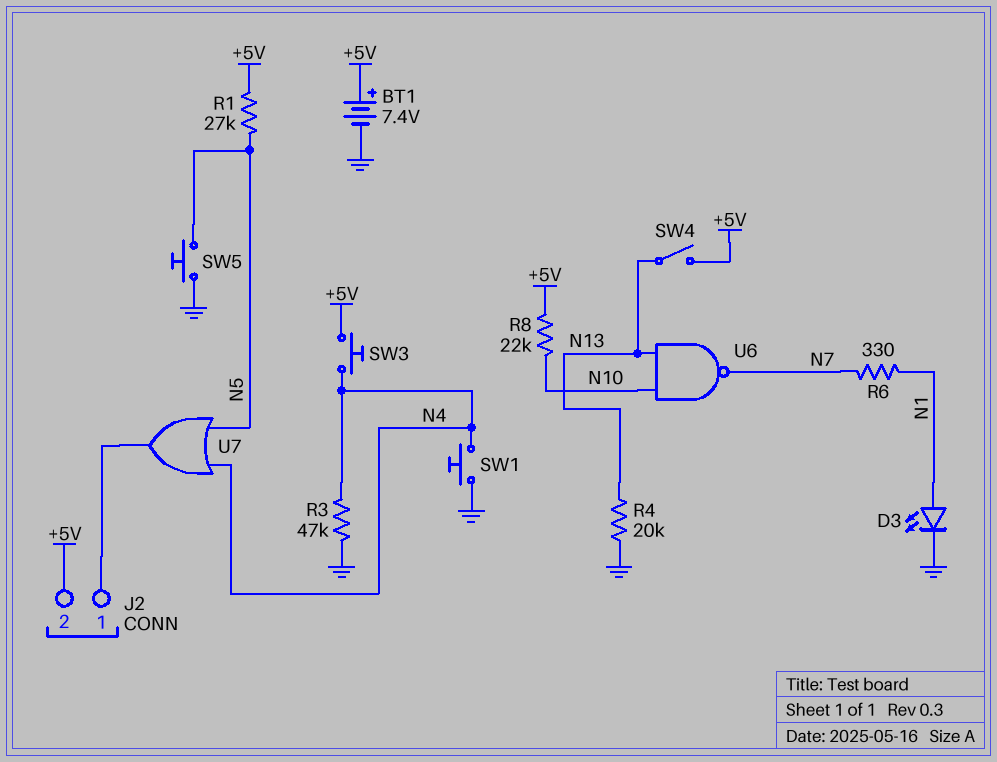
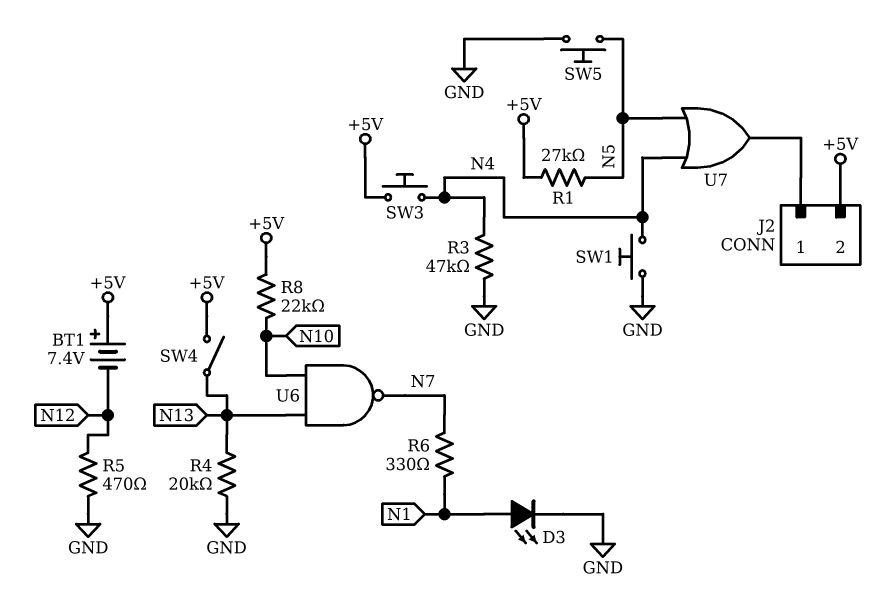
BT1: 7.4V (plus +5V, minus GND) -> 7.4V (plus +5V, minus N12)
R5: none -> 470 (GND, N12)

